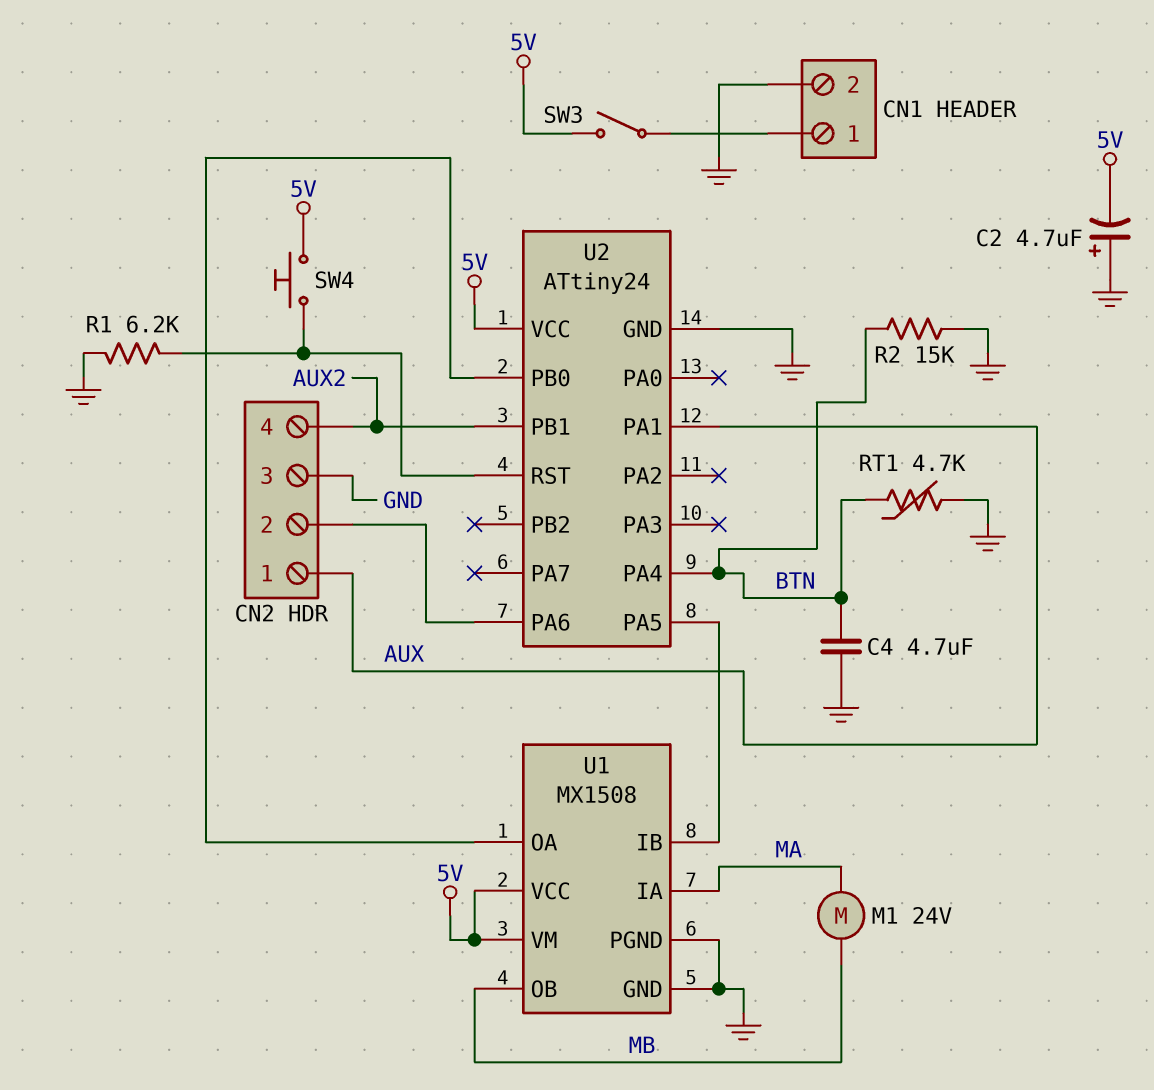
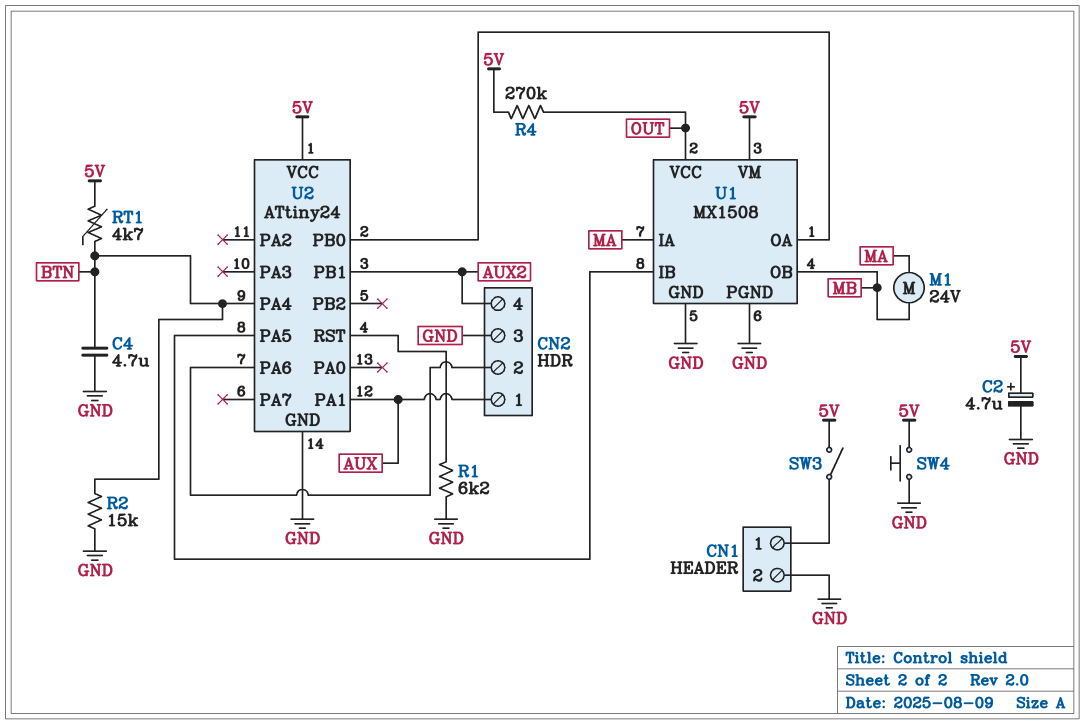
C2: 4.7uF (plus GND, minus 5V) -> 4.7uF (plus 5V, minus GND)
R4: none -> 270k (5V, OUT)
RT1: 4.7k (BTN, GND) -> 4.7k (5V, BTN)
SW4: button (5V, U2/RST) -> button (5V, GND)
U1 pin VCC: 5V -> OUT

